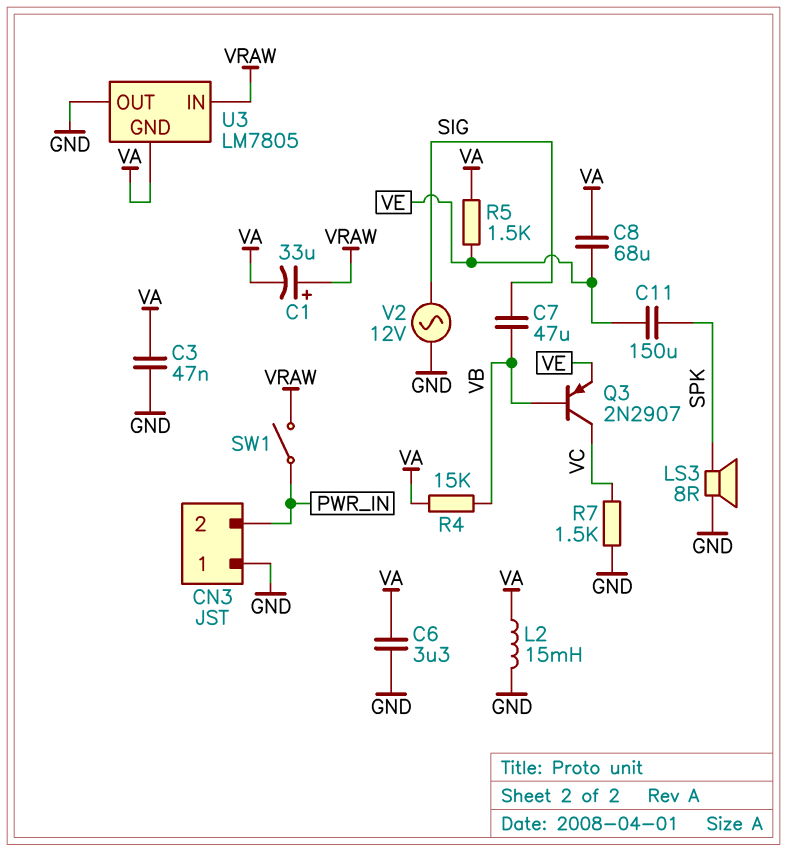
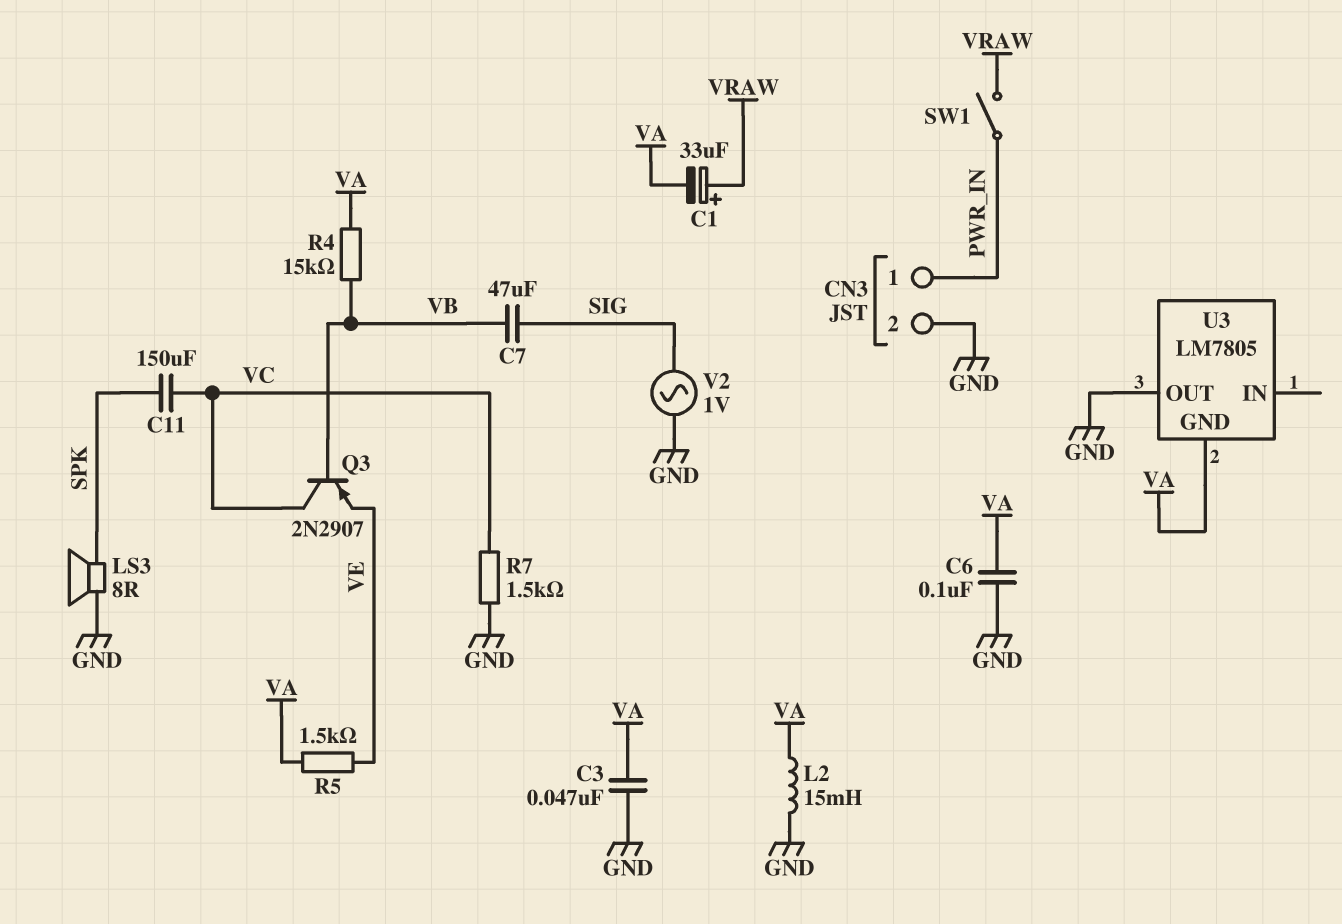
C6: 3.3uF (GND, VA) -> 100nF (GND, VA)
C8: 68uF (VA, VE) -> none
C11: 150uF (SPK, VE) -> 150uF (SPK, VC)
CN3 pin 1: GND -> PWR_IN
CN3 pin 2: PWR_IN -> GND
U3 pin IN: VRAW -> none
V2: AC 12V (GND, SIG) -> AC 1V (GND, SIG)

